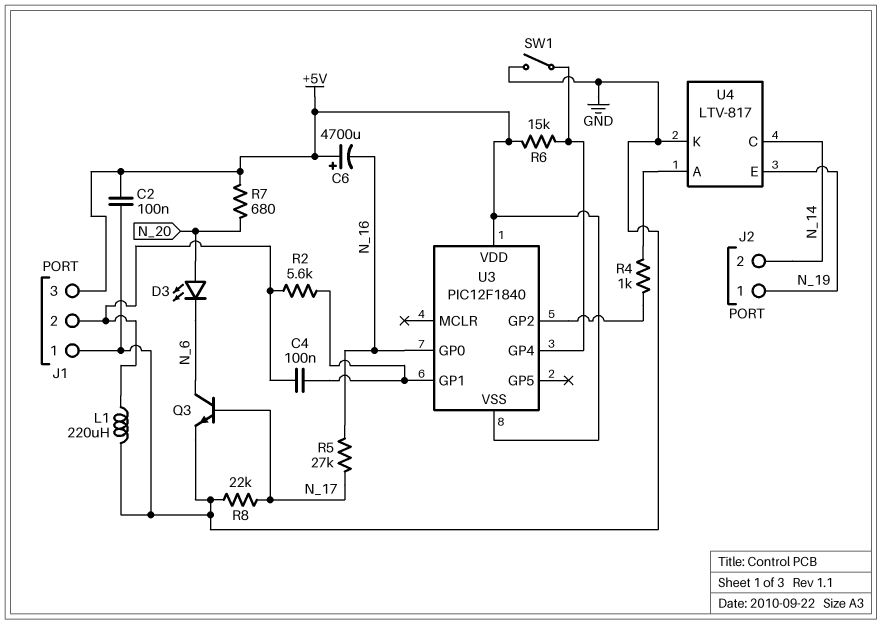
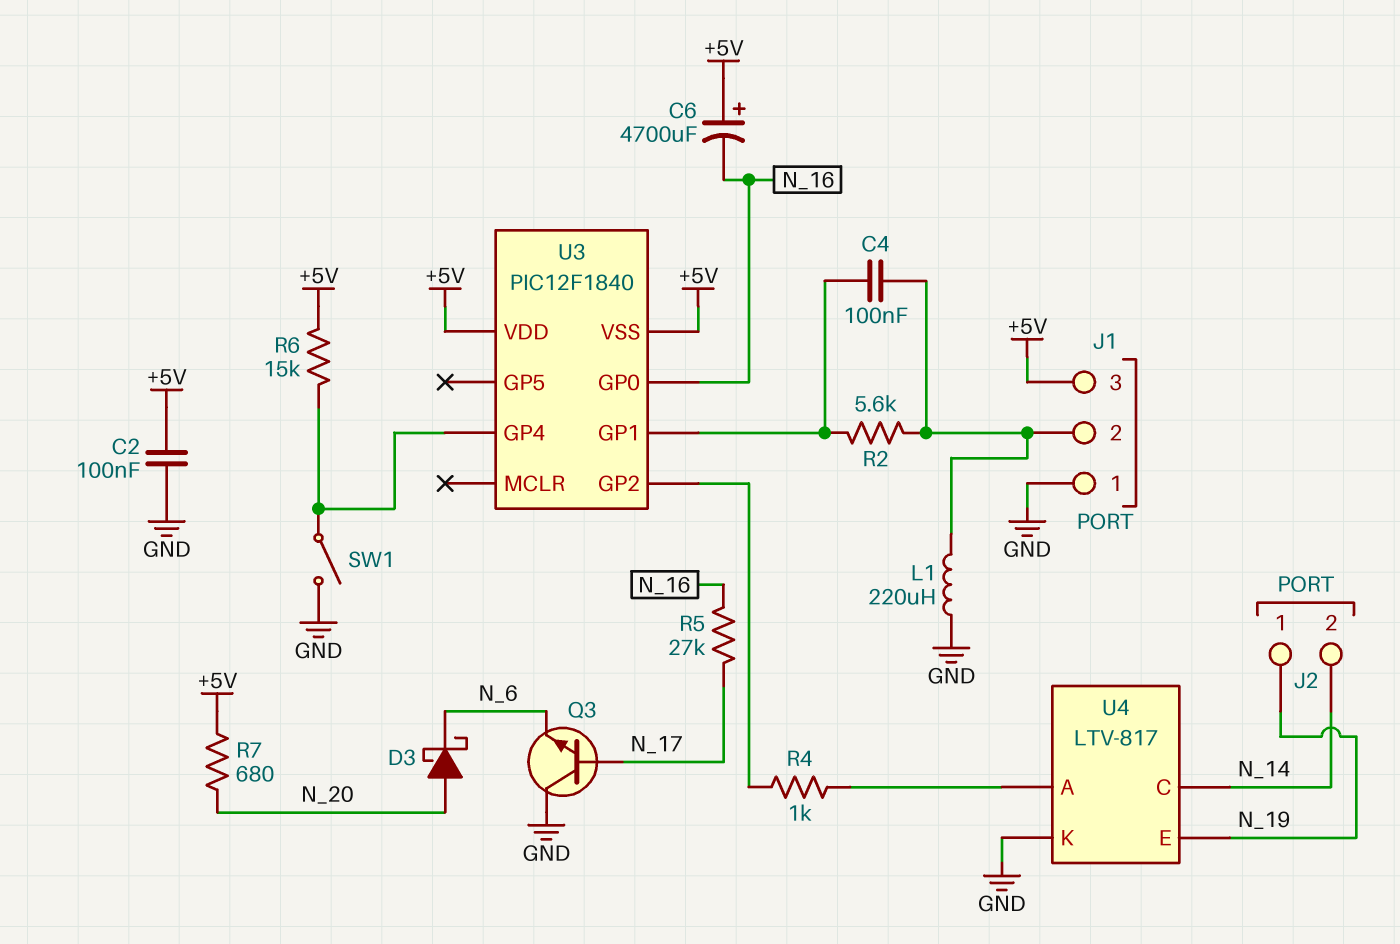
D3: LED (A N_20, K N_6) -> schottky (A N_20, K N_6)
Q3: NPN (B N_17, C N_6, E GND) -> NPN (B N_17, C GND, E N_6)
R8: 22k (GND, N_17) -> none

